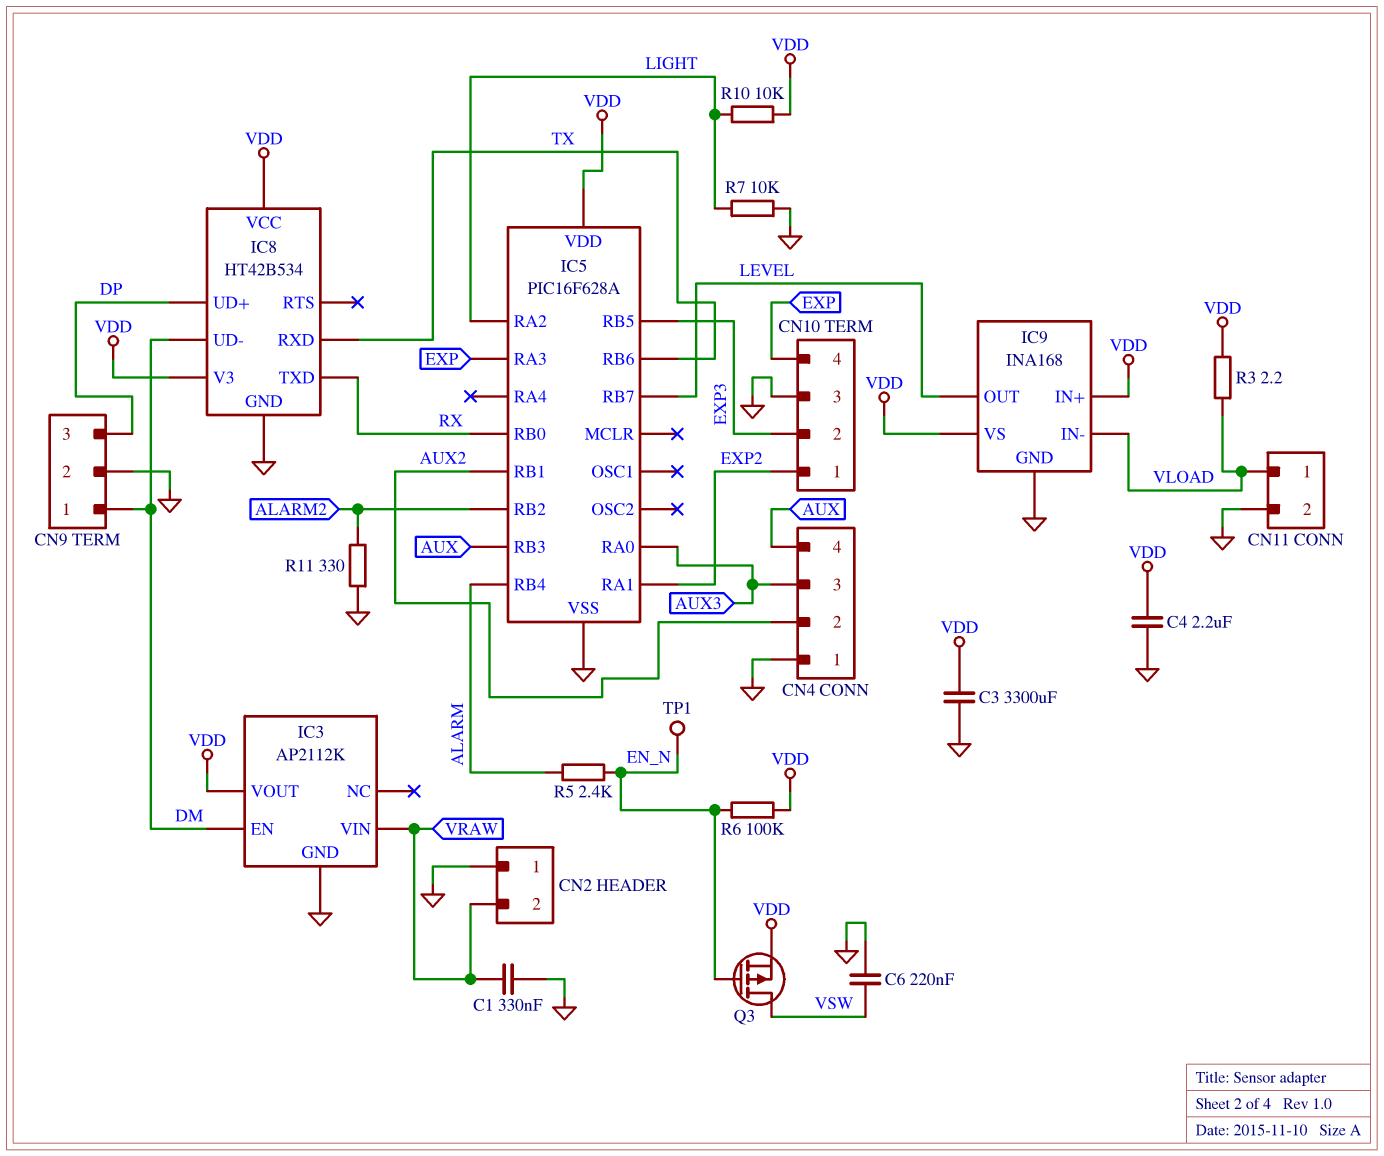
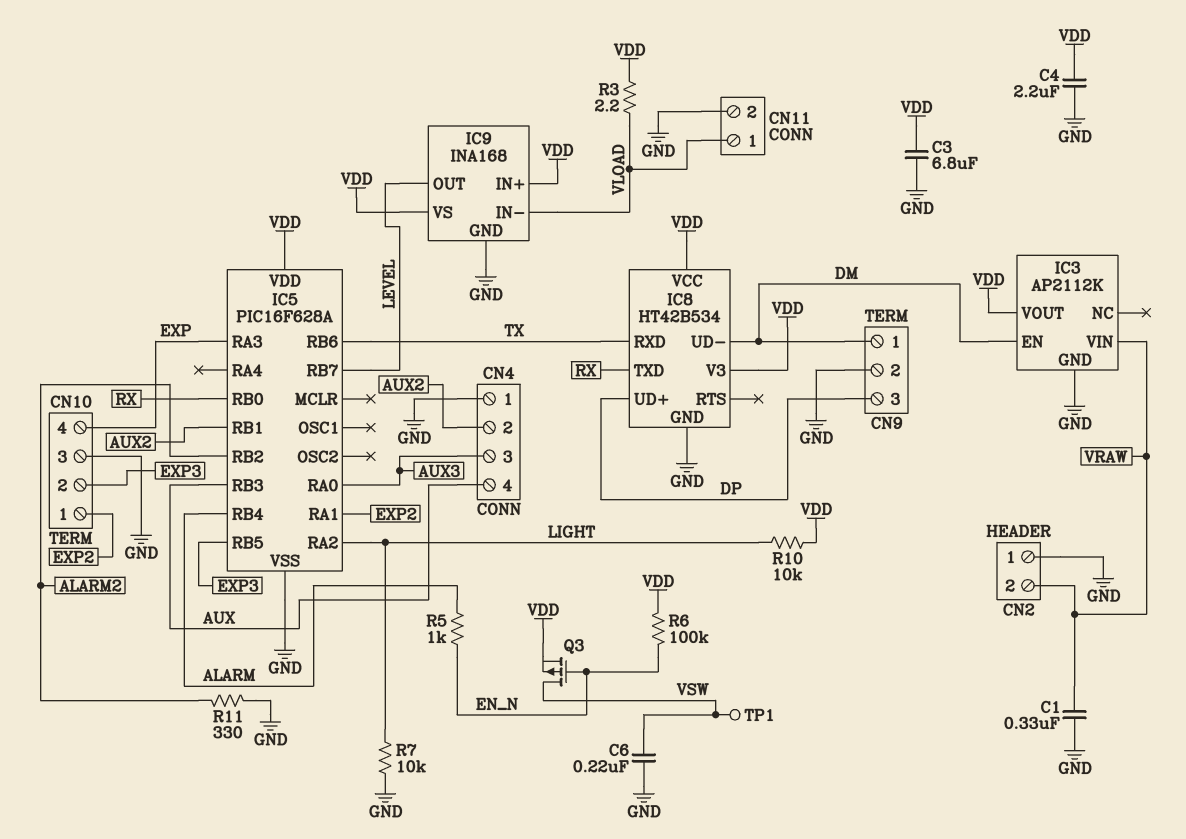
C3: 3300uF (GND, VDD) -> 6.8uF (GND, VDD)
R5: 2.4k (ALARM, EN_N) -> 1k (ALARM, EN_N)
TP1: test point (EN_N) -> test point (VSW)

